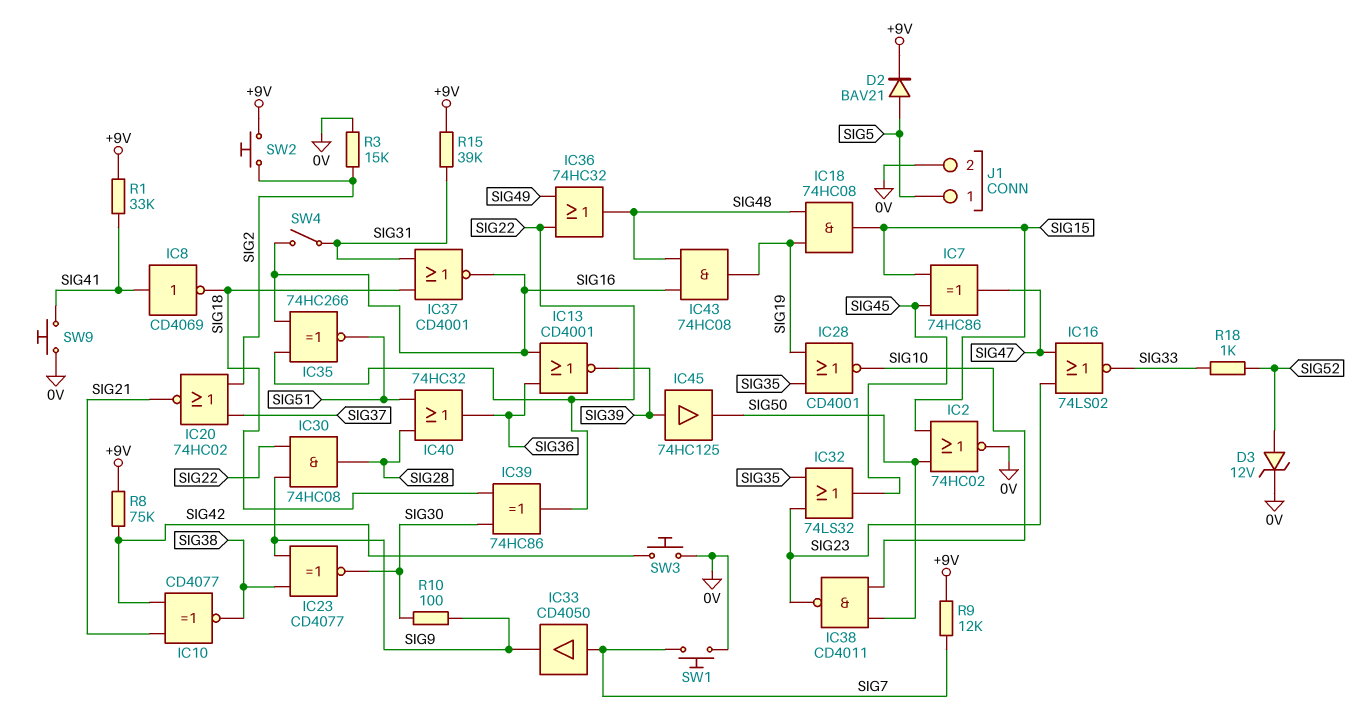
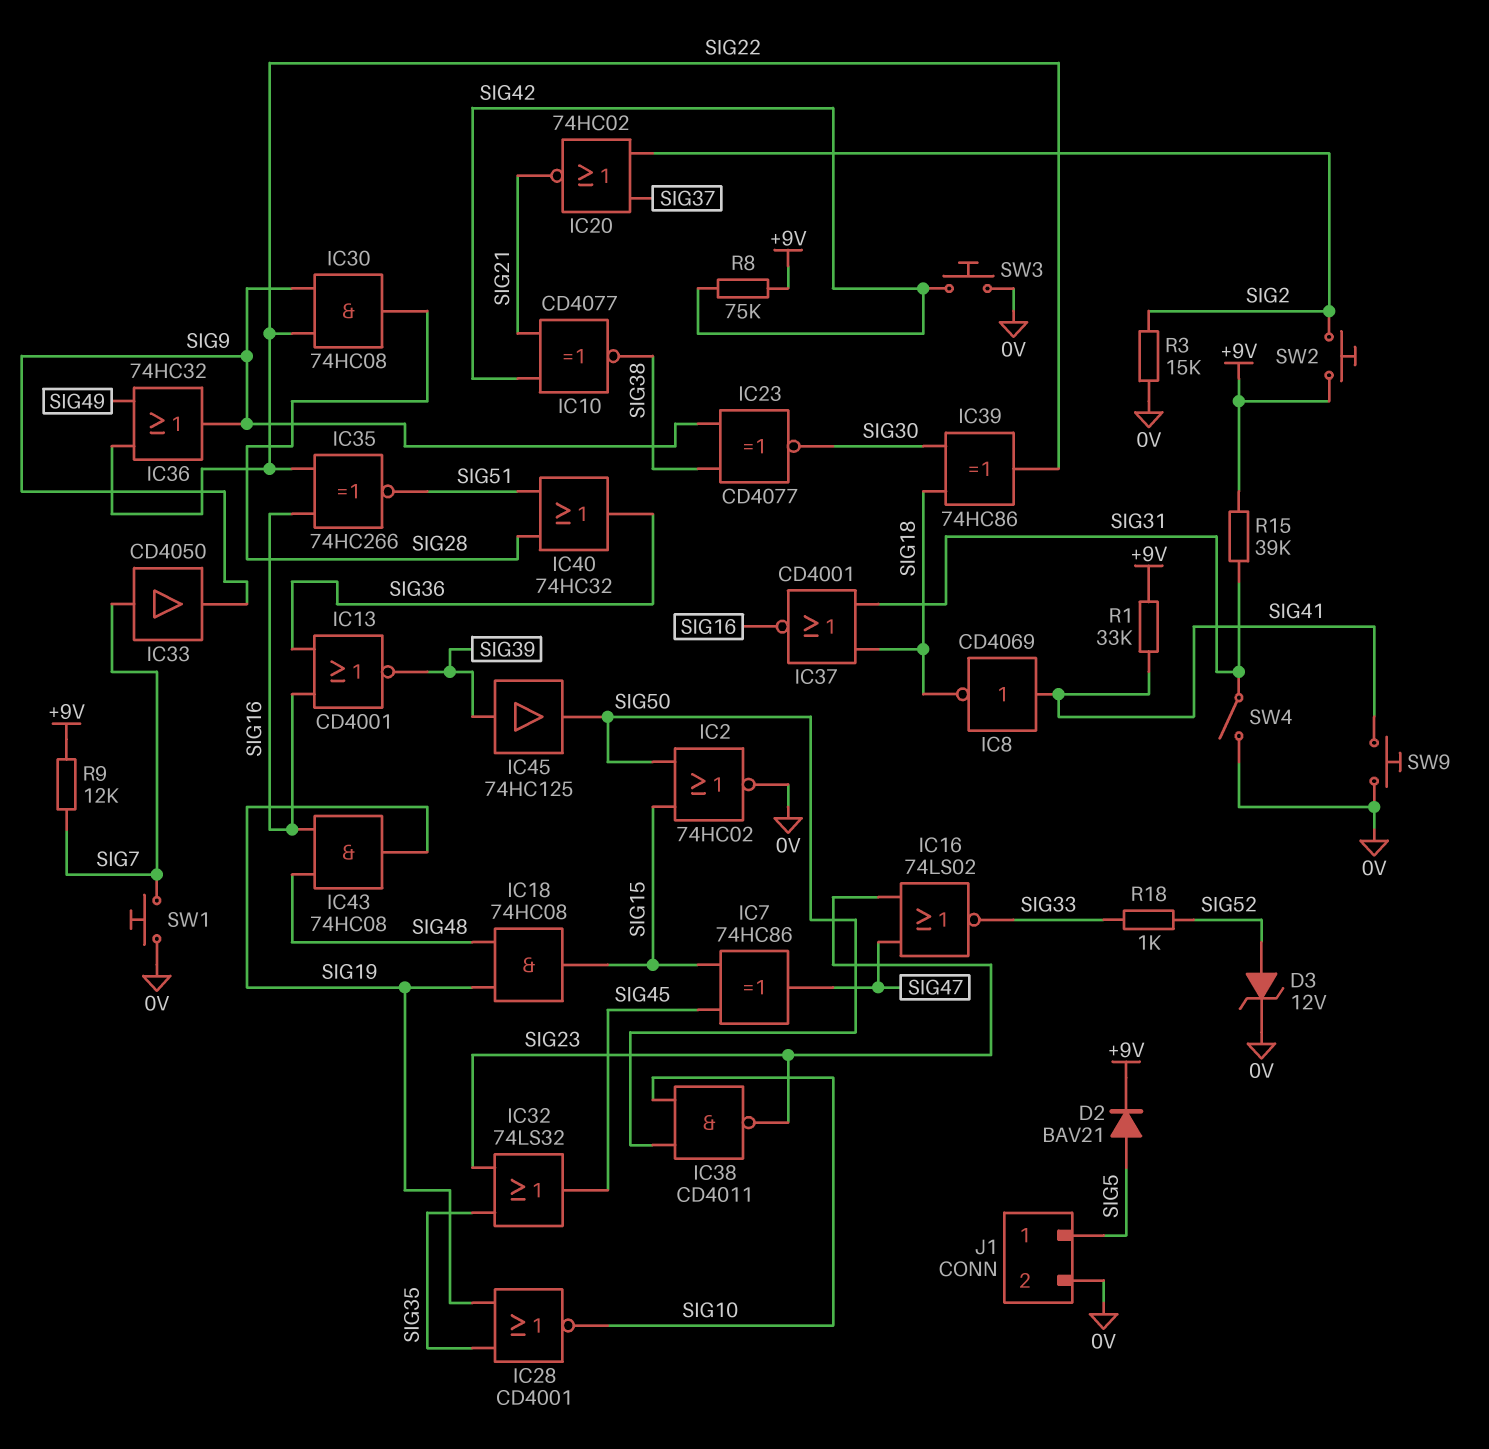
IC36: OR 74HC32 (in SIG22, in SIG49, out SIG48) -> OR 74HC32 (in SIG22, in SIG49, out SIG9)
R10: 100 (SIG9, SIG30) -> none
SW4: switch (SIG16, SIG31) -> switch (0V, SIG31)

